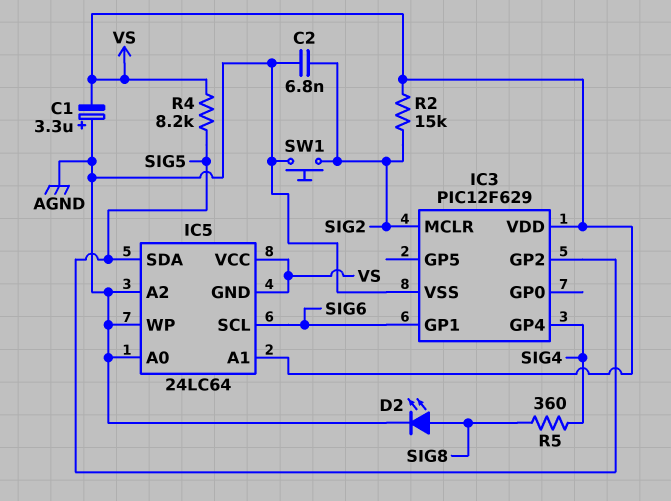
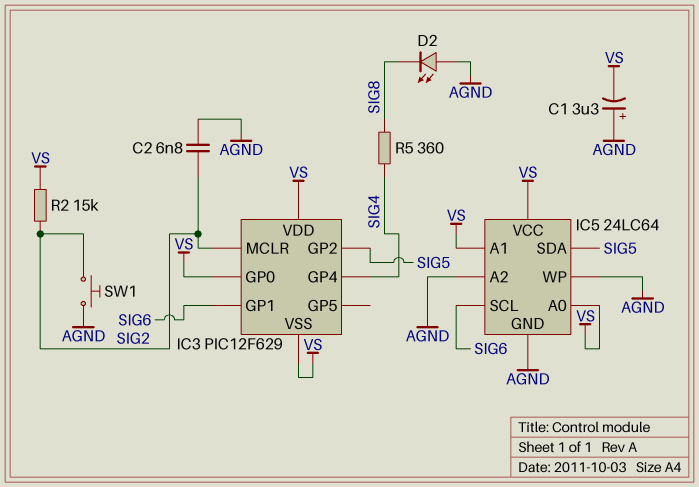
D2: LED (A SIG8, K AGND) -> LED (A AGND, K SIG8)
IC3 pin GP0: none -> VS
IC3 pin VSS: AGND -> VS
IC5 pin A0: AGND -> VS
IC5 pin GND: VS -> AGND
R4: 8.2k (SIG5, VS) -> none

